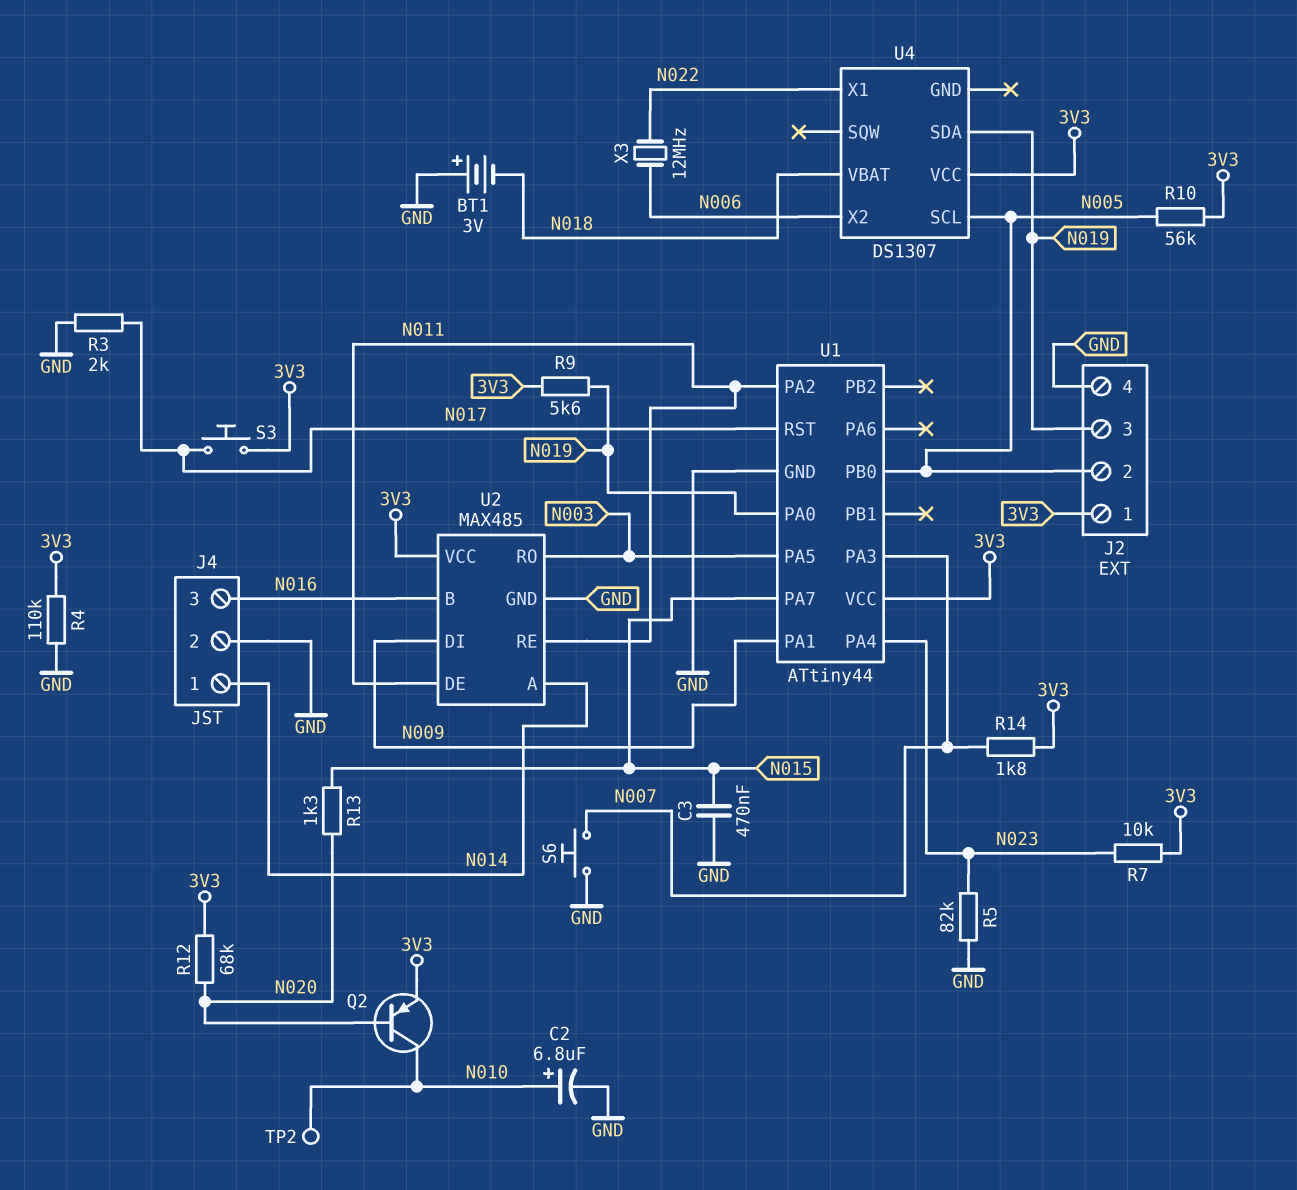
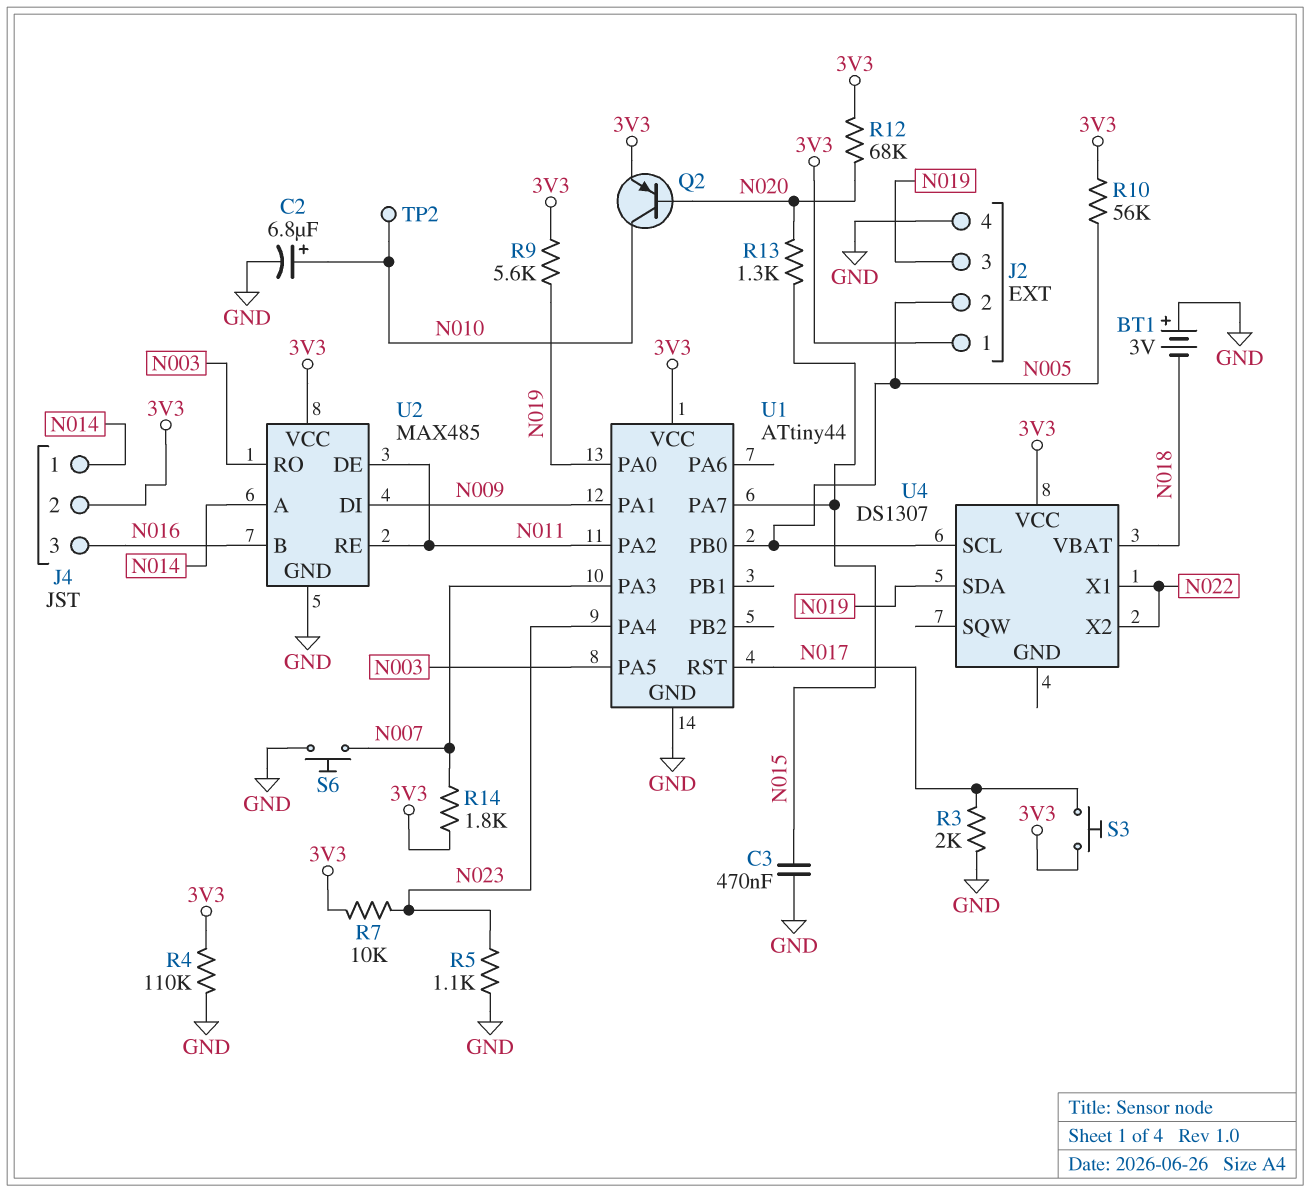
J4 pin 2: GND -> 3V3
R5: 82k (GND, N023) -> 1.1k (GND, N023)
U4 pin X2: N006 -> N022
X3: 12MHz (N006, N022) -> none

